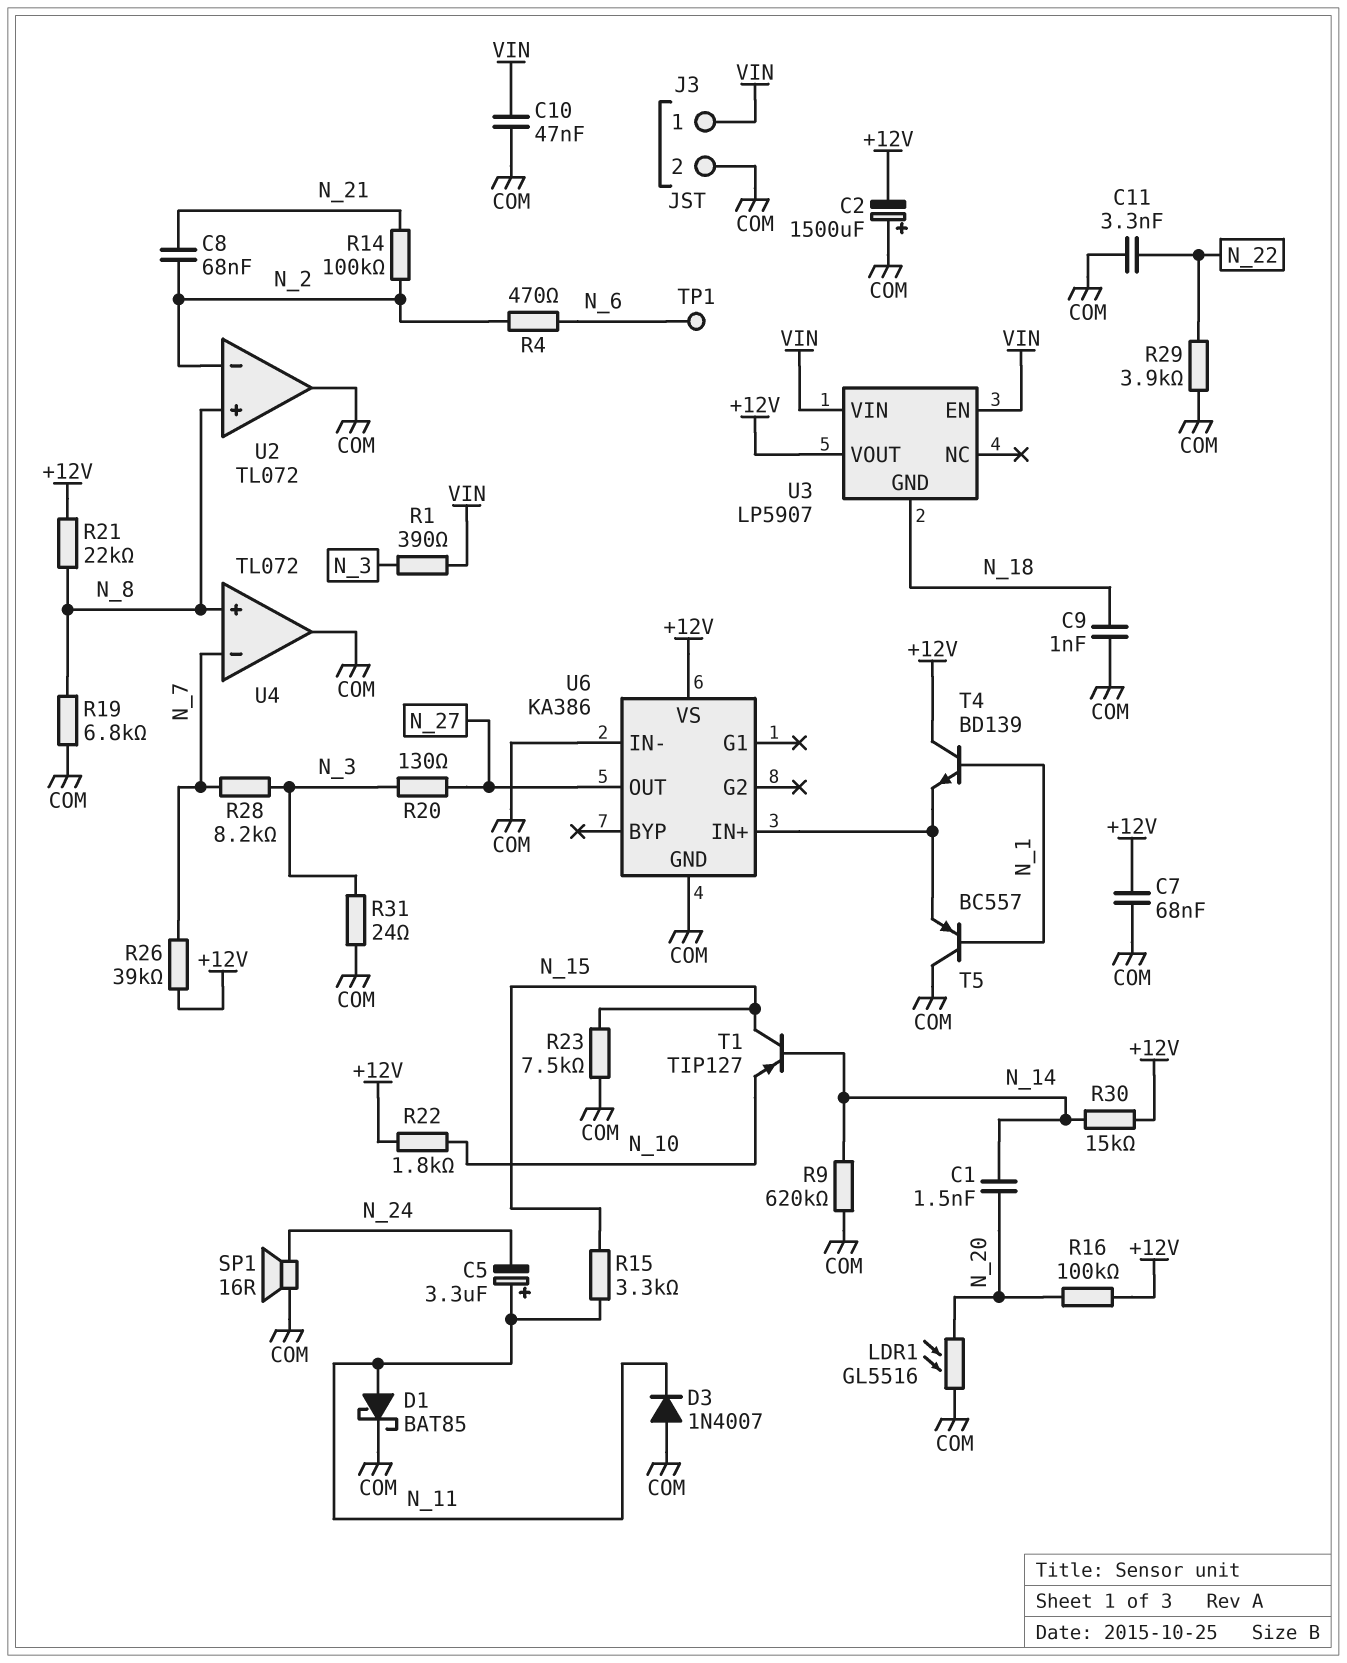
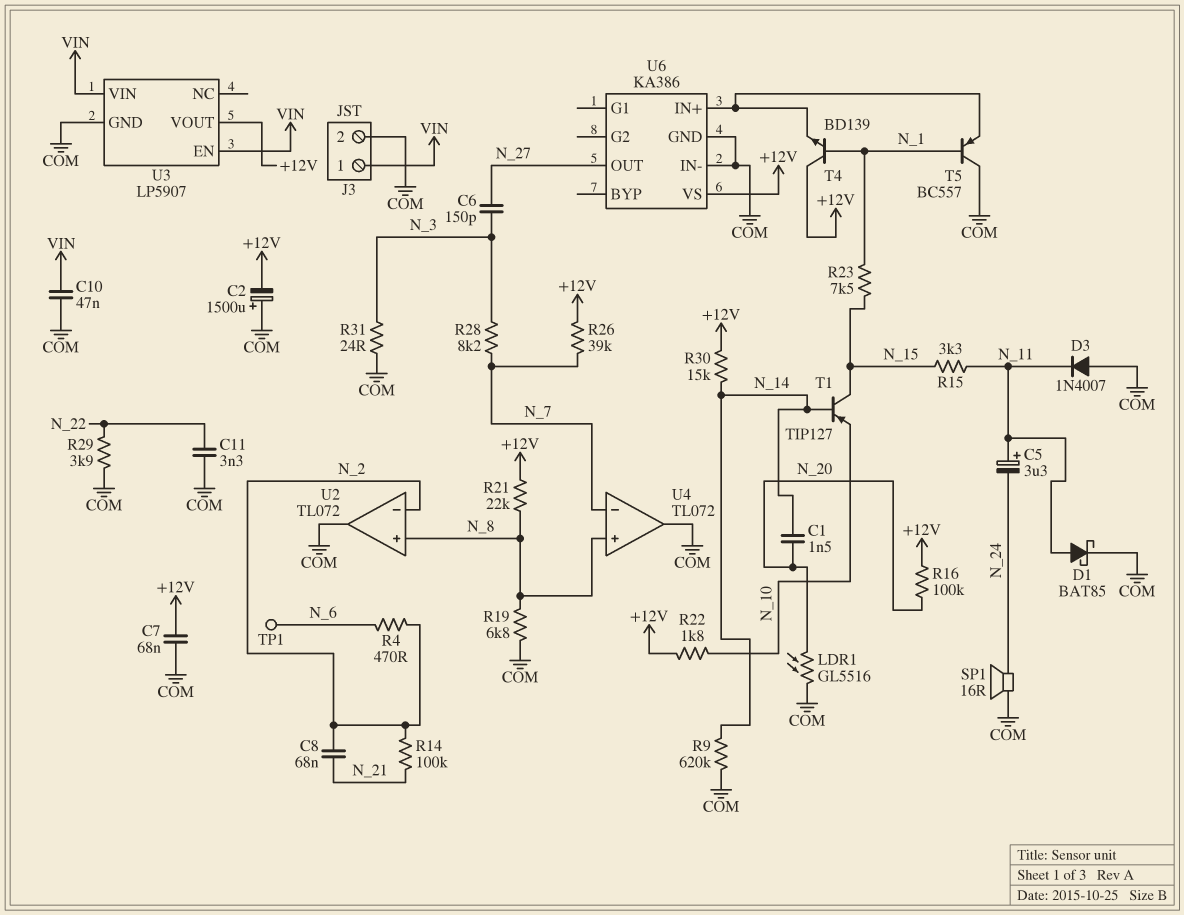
C6: none -> 150pF (N_3, N_27)
C9: 1nF (COM, N_18) -> none
R1: 390 (N_3, VIN) -> none
R20: 130 (N_3, N_27) -> none
R23: 7.5k (COM, N_15) -> 7.5k (N_1, N_15)
U3 pin GND: N_18 -> COM

